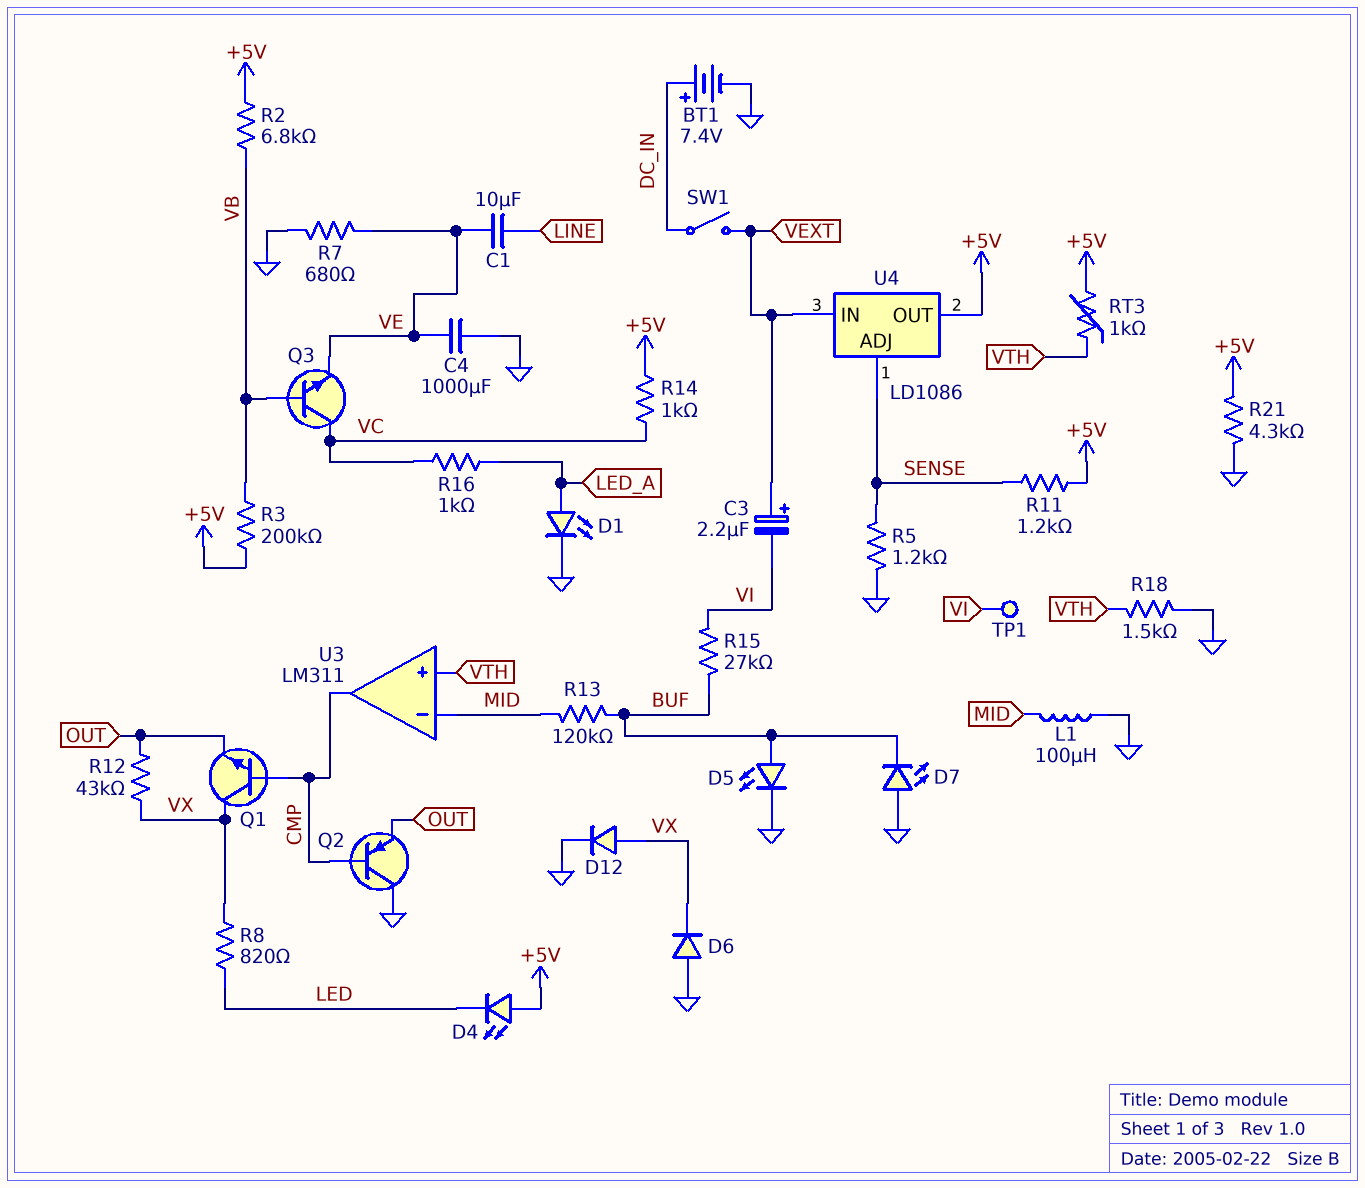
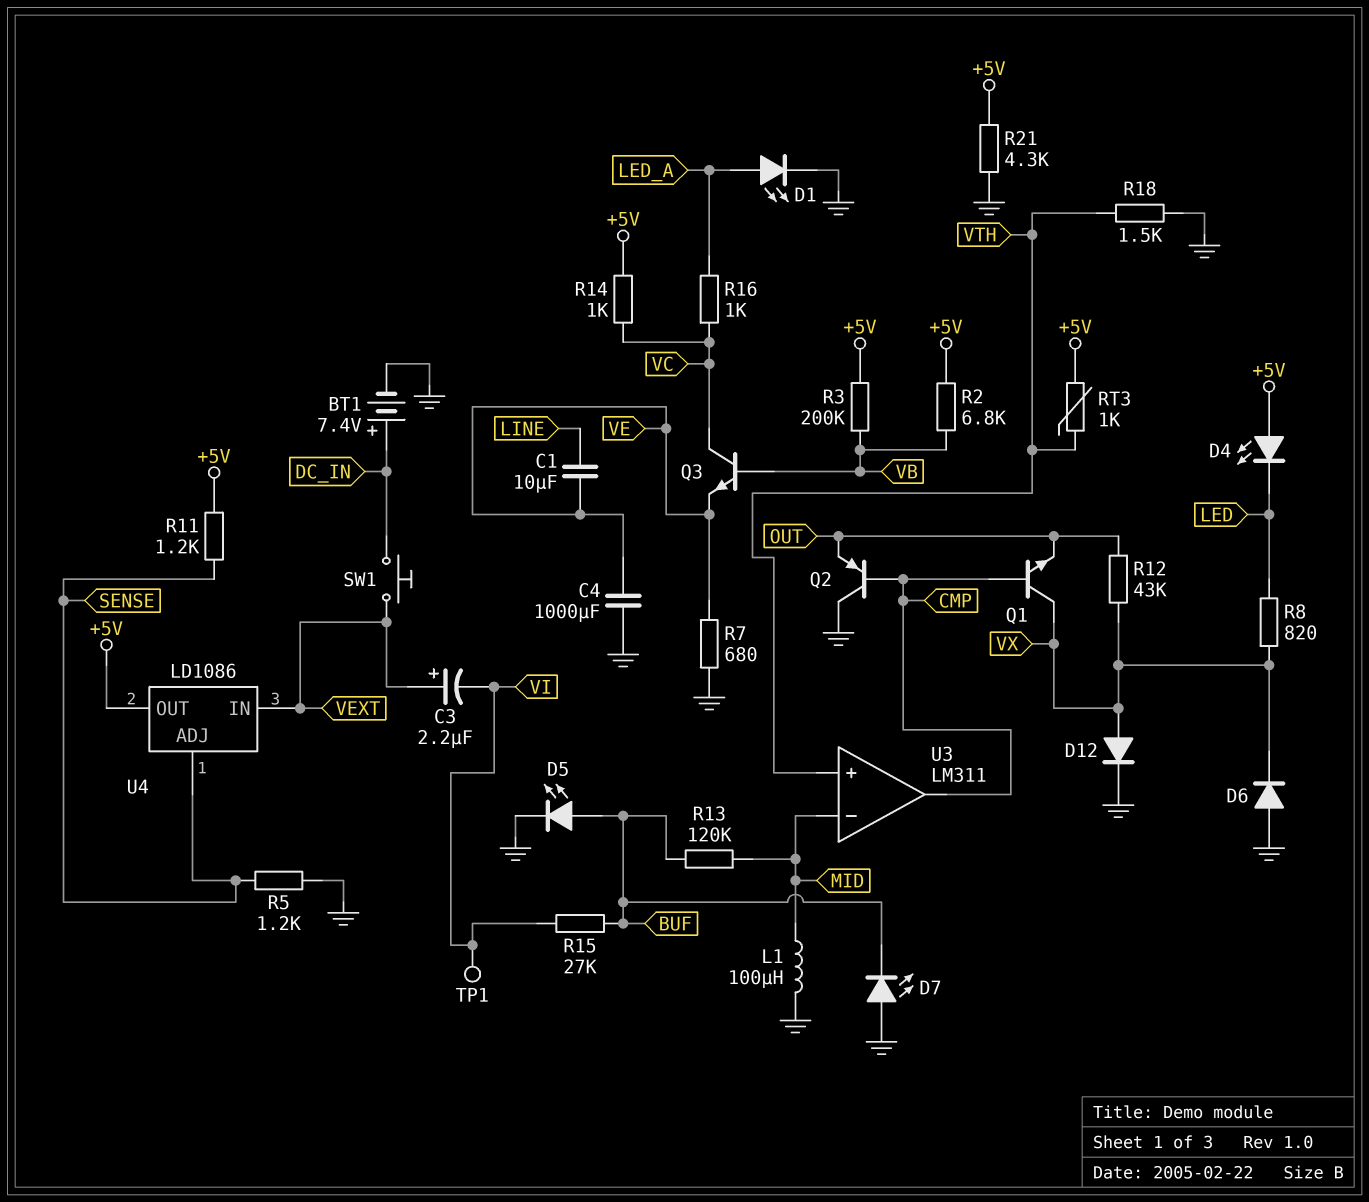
SW1: switch (DC_IN, VEXT) -> button (DC_IN, VEXT)

